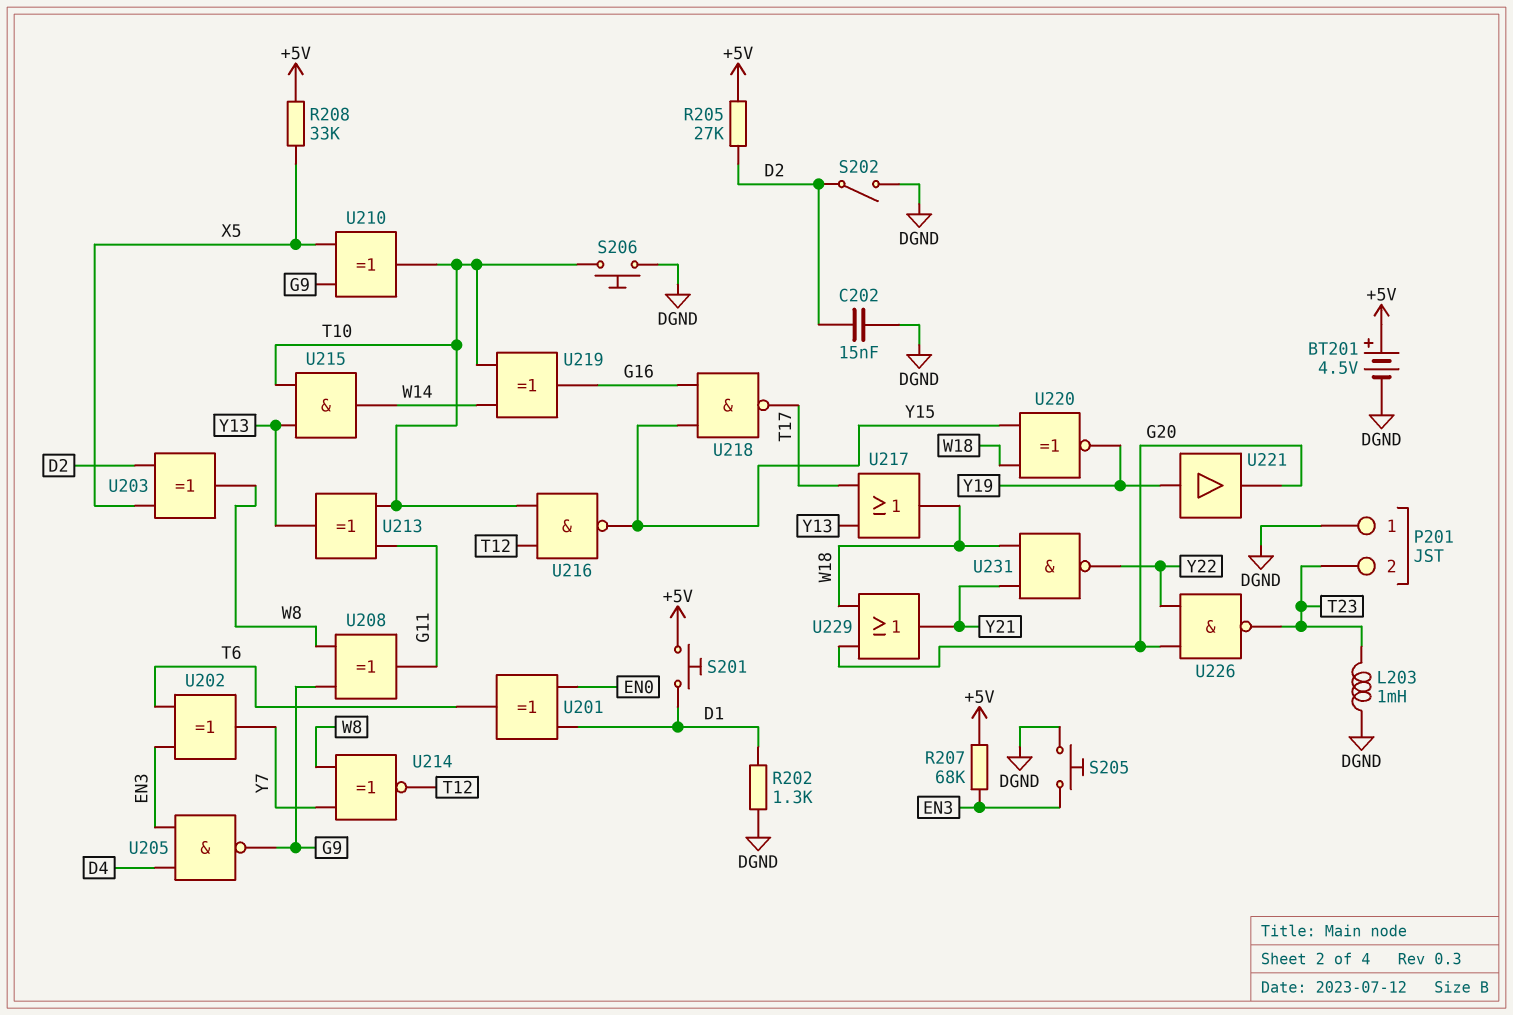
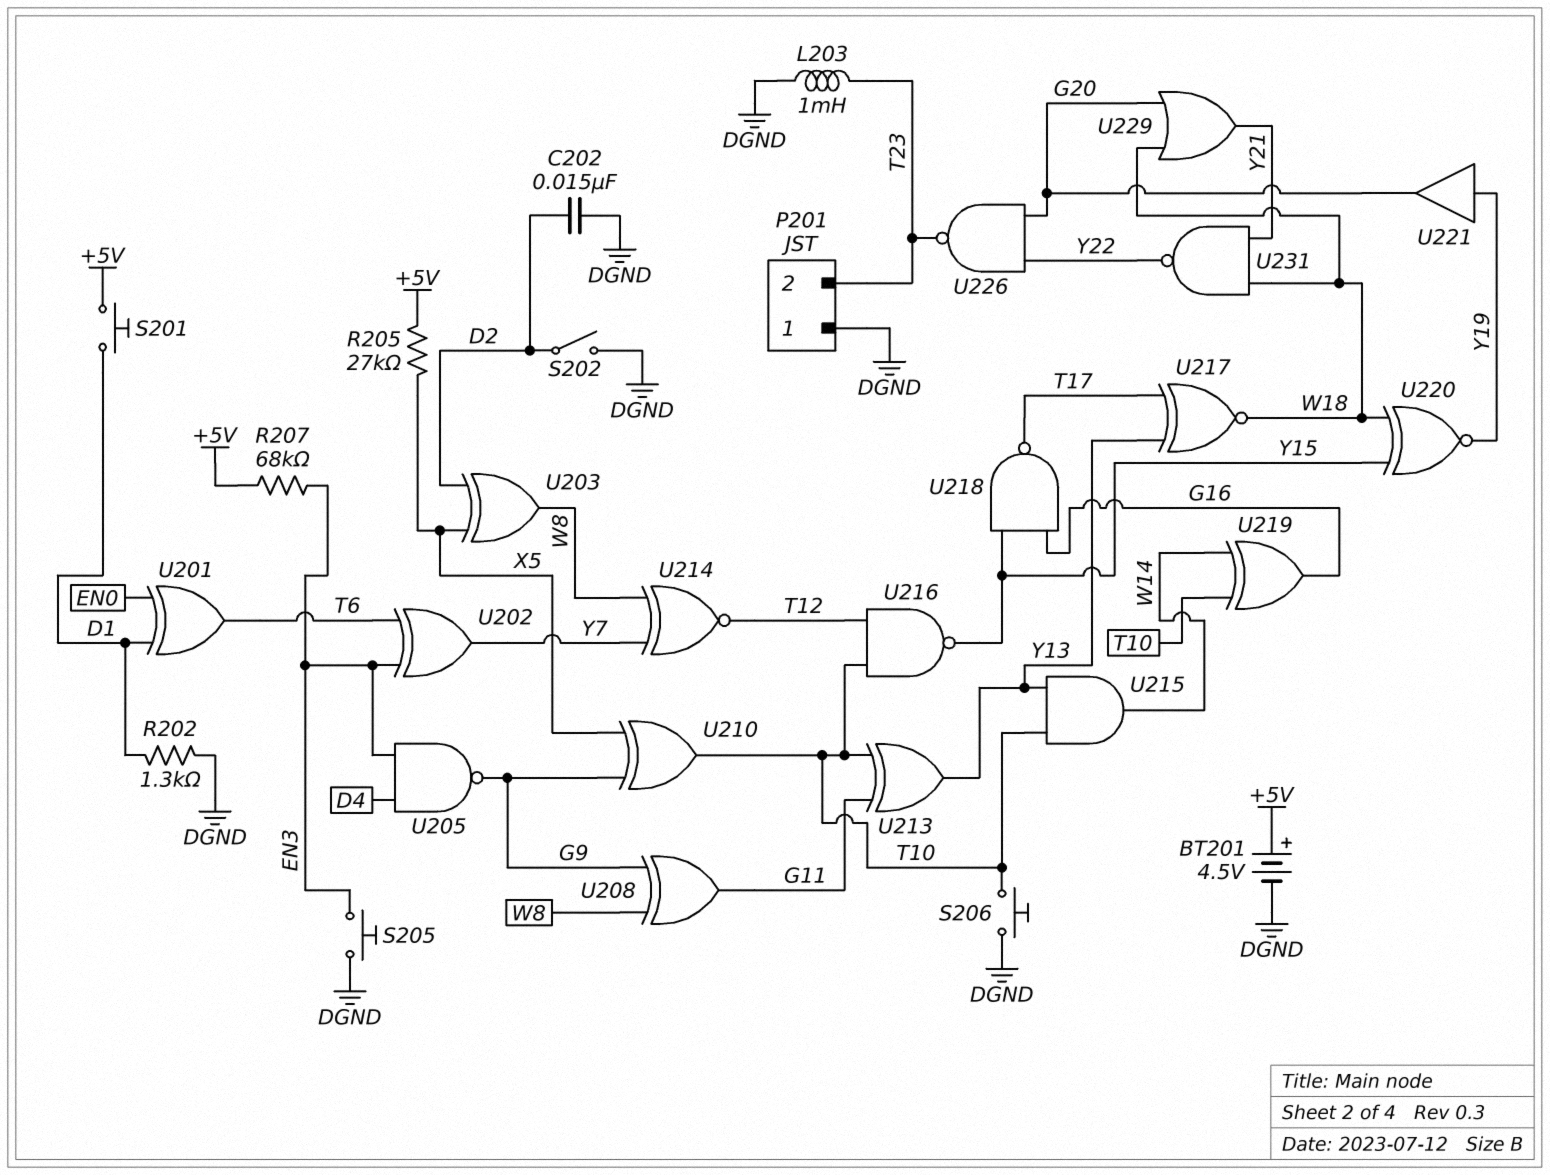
R205: 27k (+5V, D2) -> 27k (+5V, X5)
R208: 33k (+5V, X5) -> none
U217: OR (in T17, in Y13, out W18) -> XNOR (in T17, in Y13, out W18)

